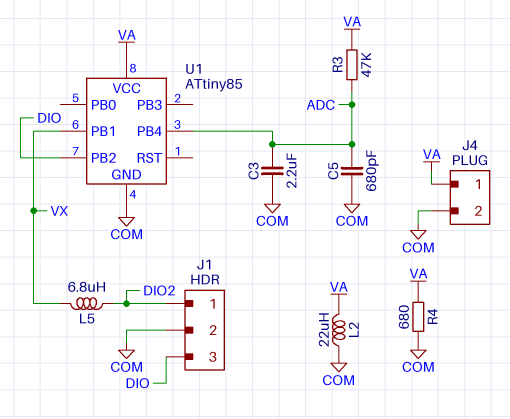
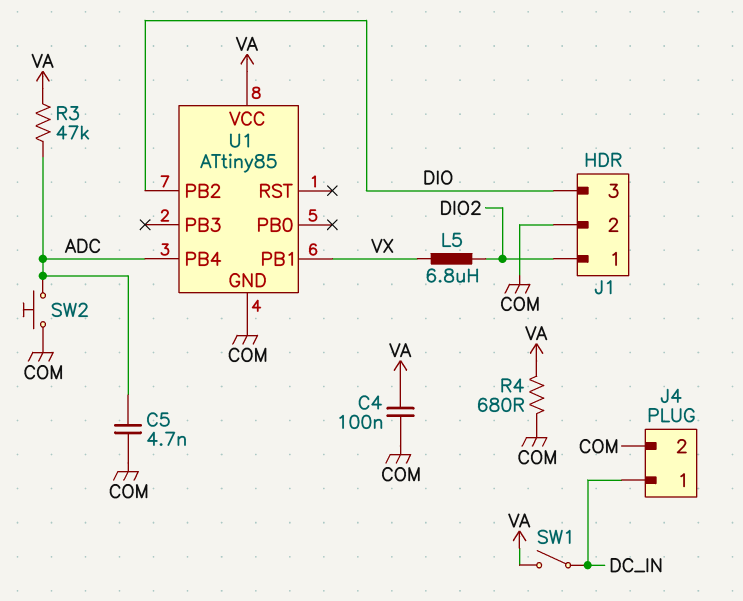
C3: 2.2uF (ADC, COM) -> none
C4: none -> 100nF (COM, VA)
C5: 680pF (ADC, COM) -> 4.7nF (ADC, COM)
J4 pin 1: VA -> DC_IN
L2: 22uH (COM, VA) -> none
SW1: none -> switch (DC_IN, VA)
SW2: none -> button (ADC, COM)

